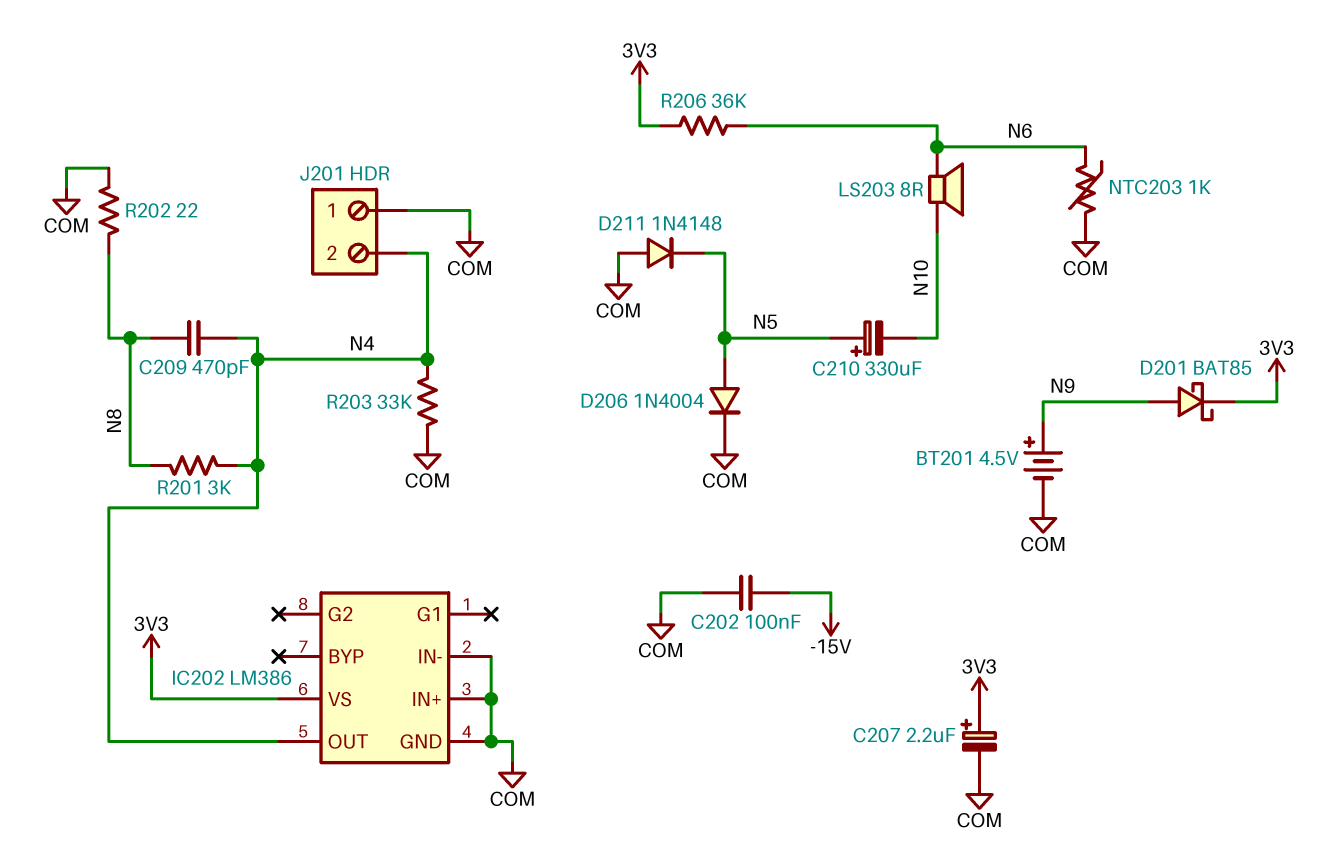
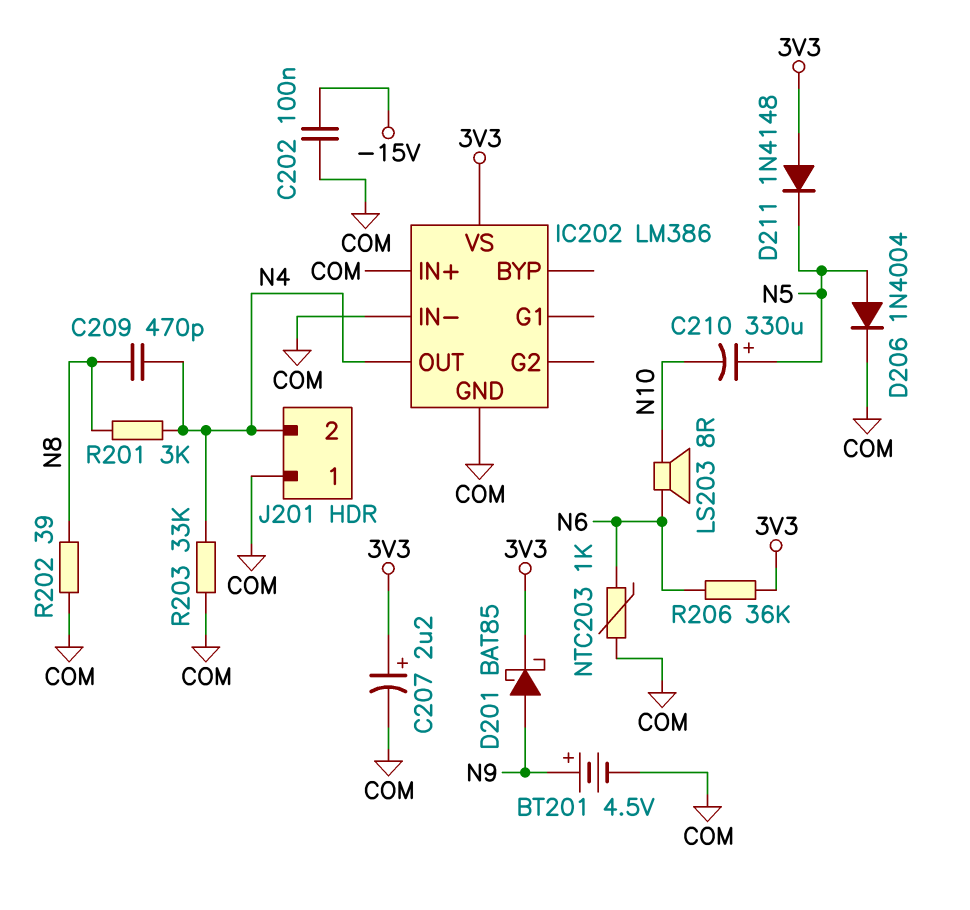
D211: diode 1N4148 (A COM, K N5) -> diode 1N4148 (A 3V3, K N5)
R202: 22 (COM, N8) -> 39 (COM, N8)

